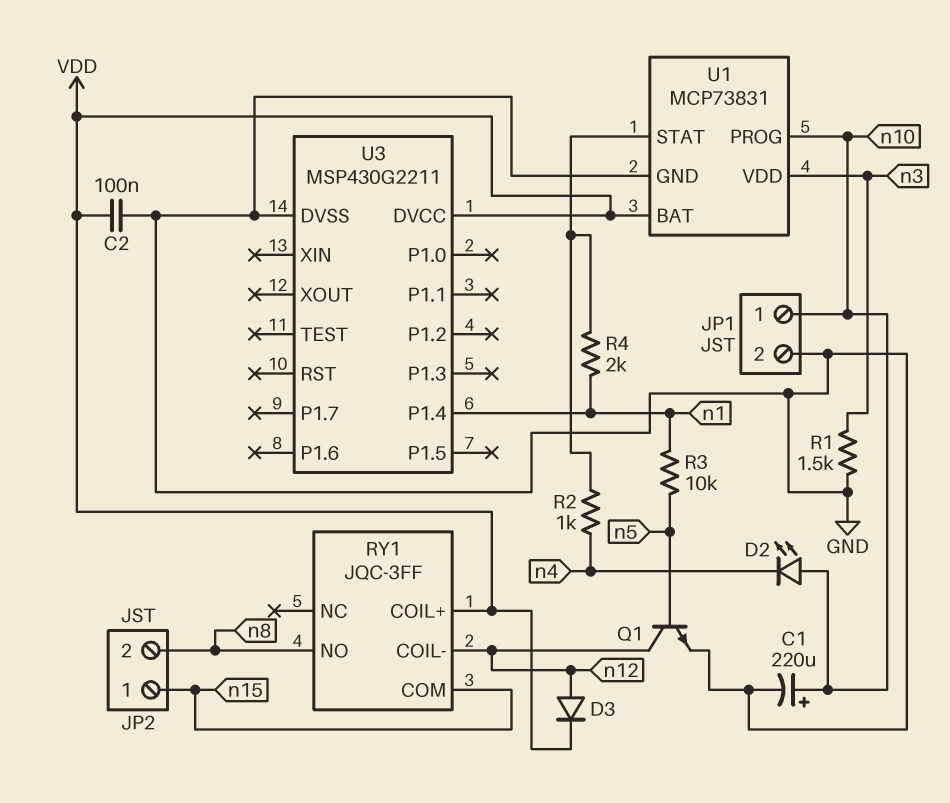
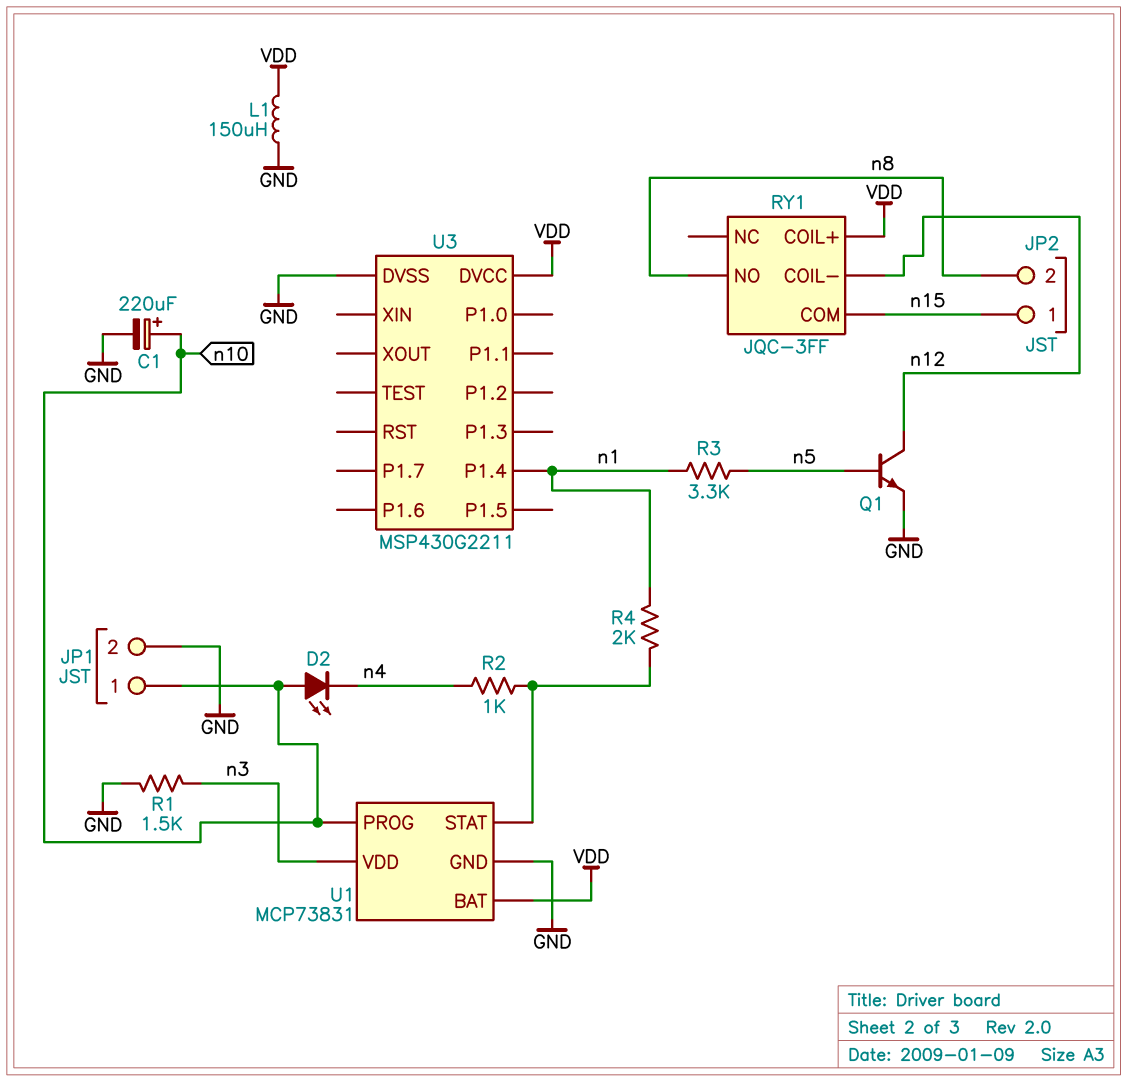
C2: 100nF (GND, VDD) -> none
D3: diode (A n12, K VDD) -> none
L1: none -> 150uH (GND, VDD)
R3: 10k (n1, n5) -> 3.3k (n1, n5)

